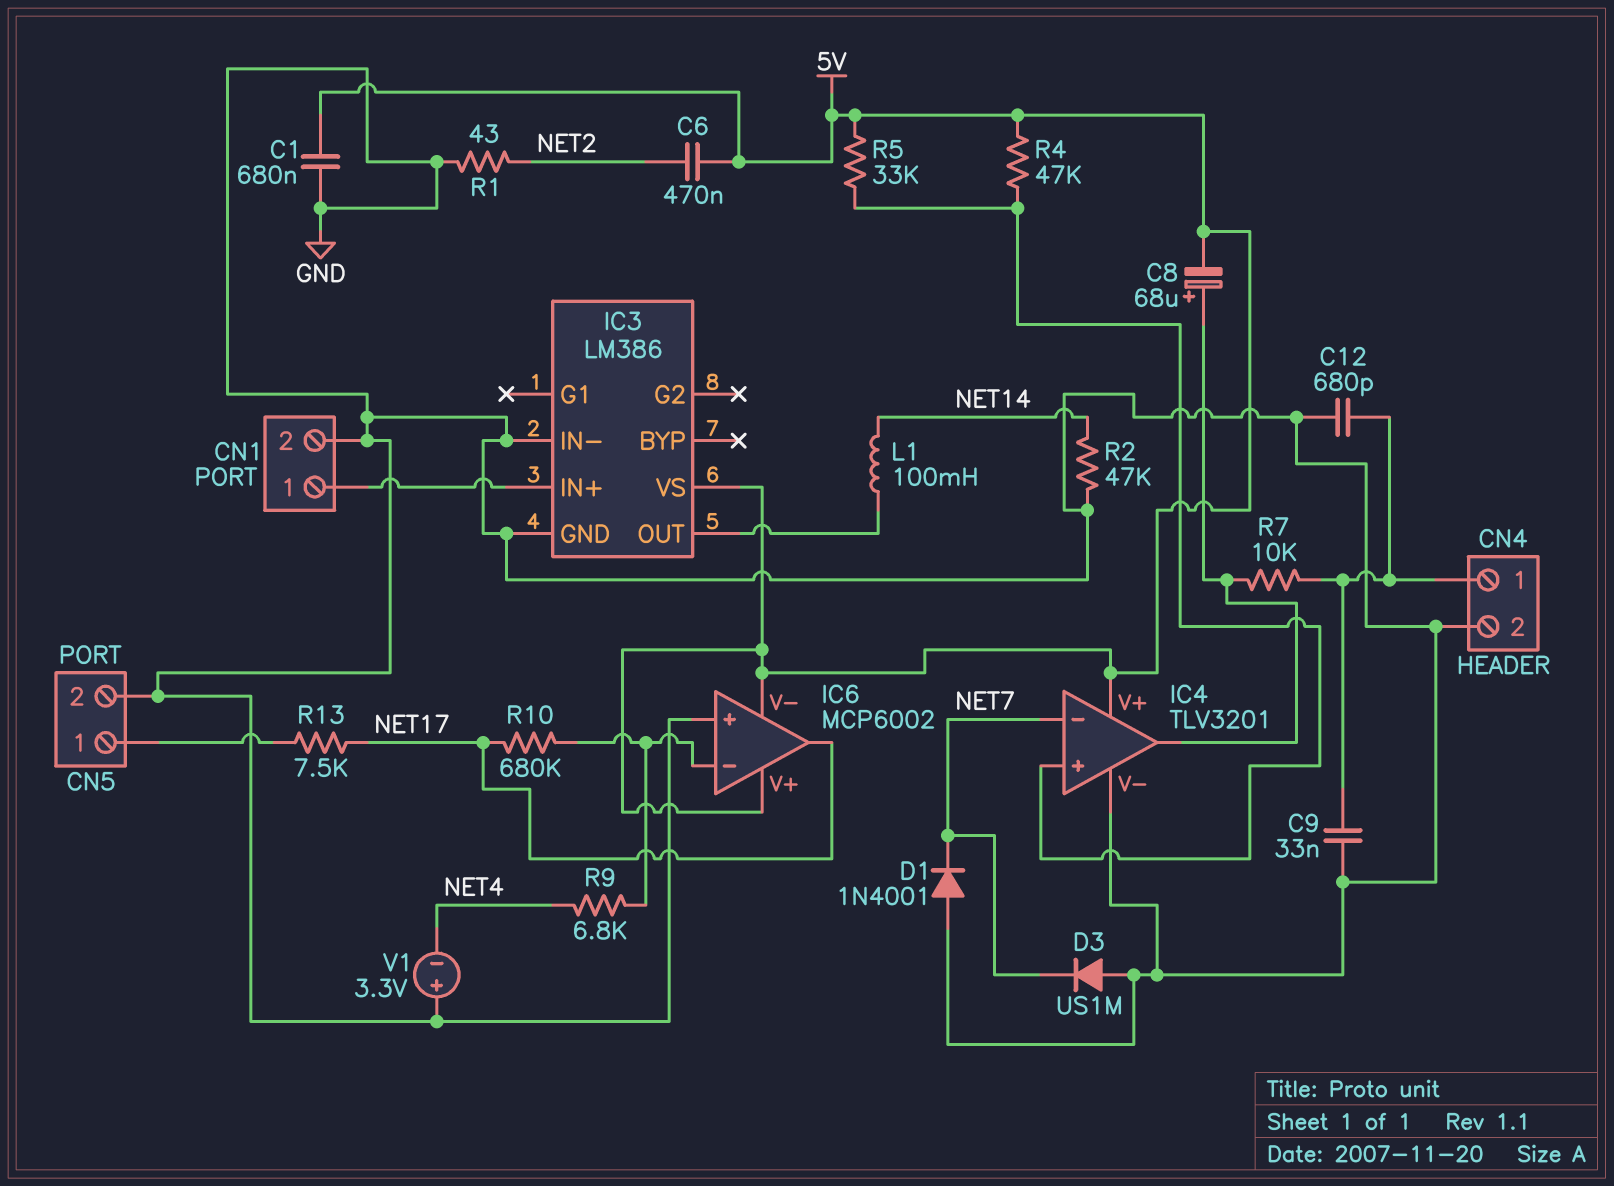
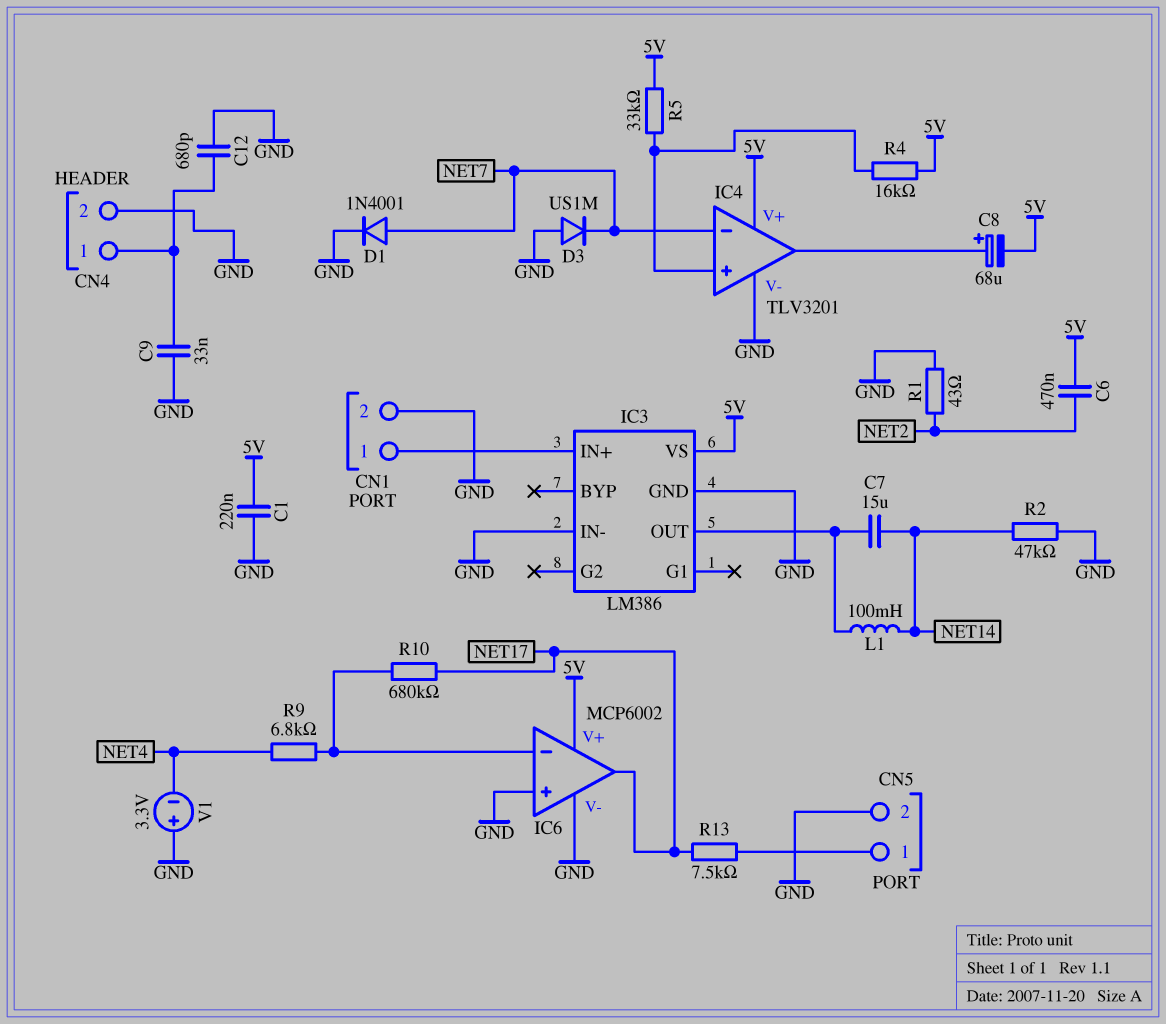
C1: 680nF (5V, GND) -> 220nF (5V, GND)
C7: none -> 15uF (IC3/OUT, NET14)
D1: diode 1N4001 (A GND, K NET7) -> diode 1N4001 (A NET7, K GND)
IC6 pin V-: 5V -> GND
R4: 47k (5V, IC4/in+) -> 16k (5V, IC4/in+)
R7: 10k (CN4/1, IC4/out) -> none

